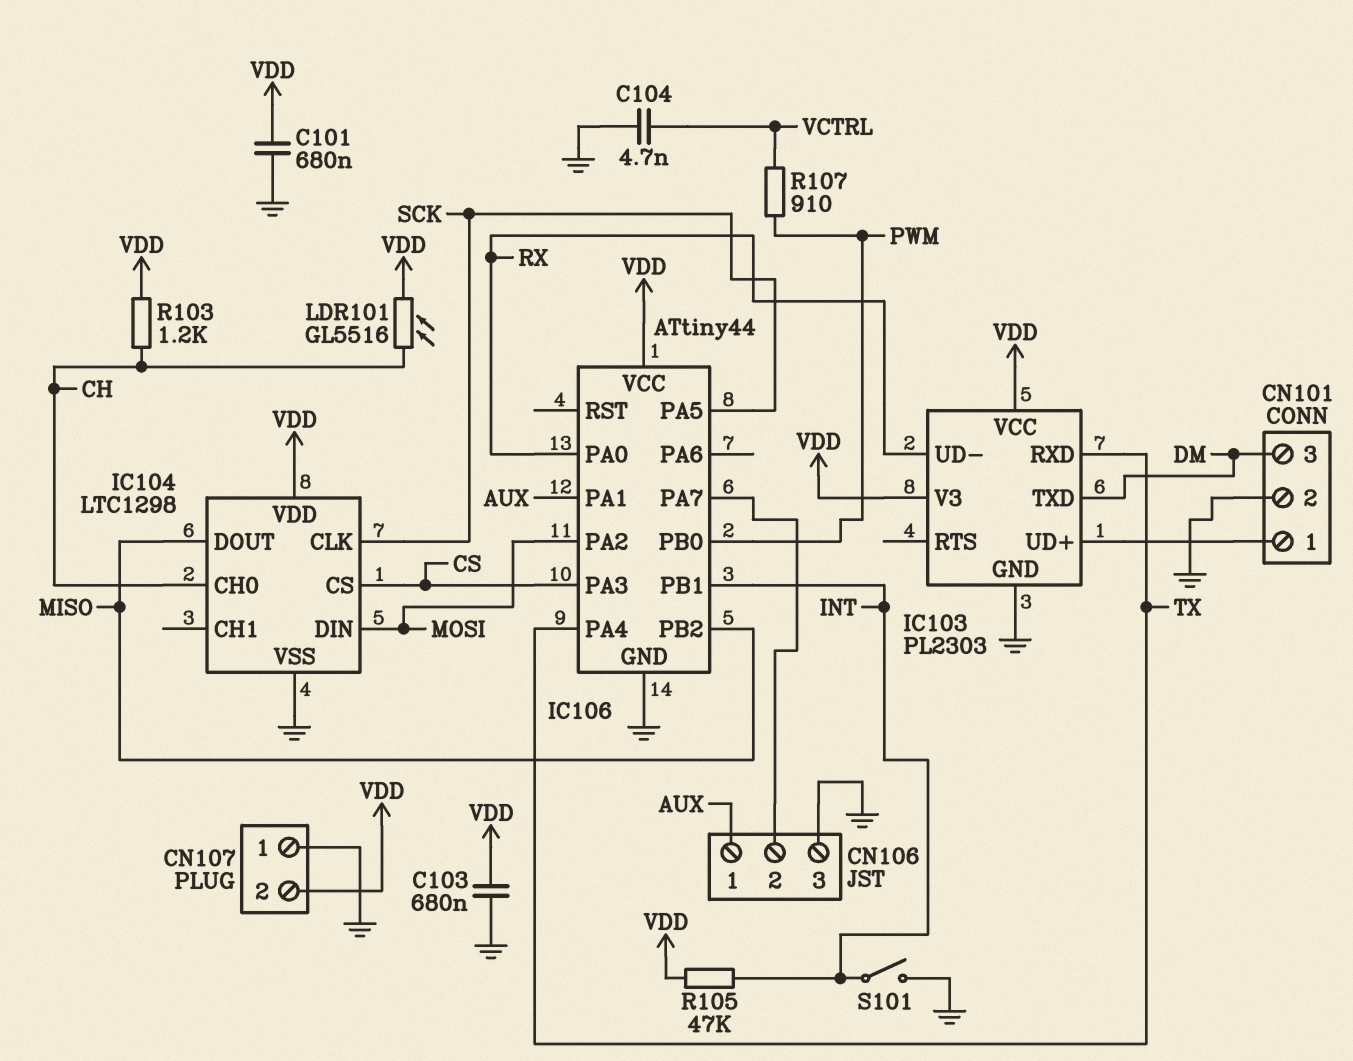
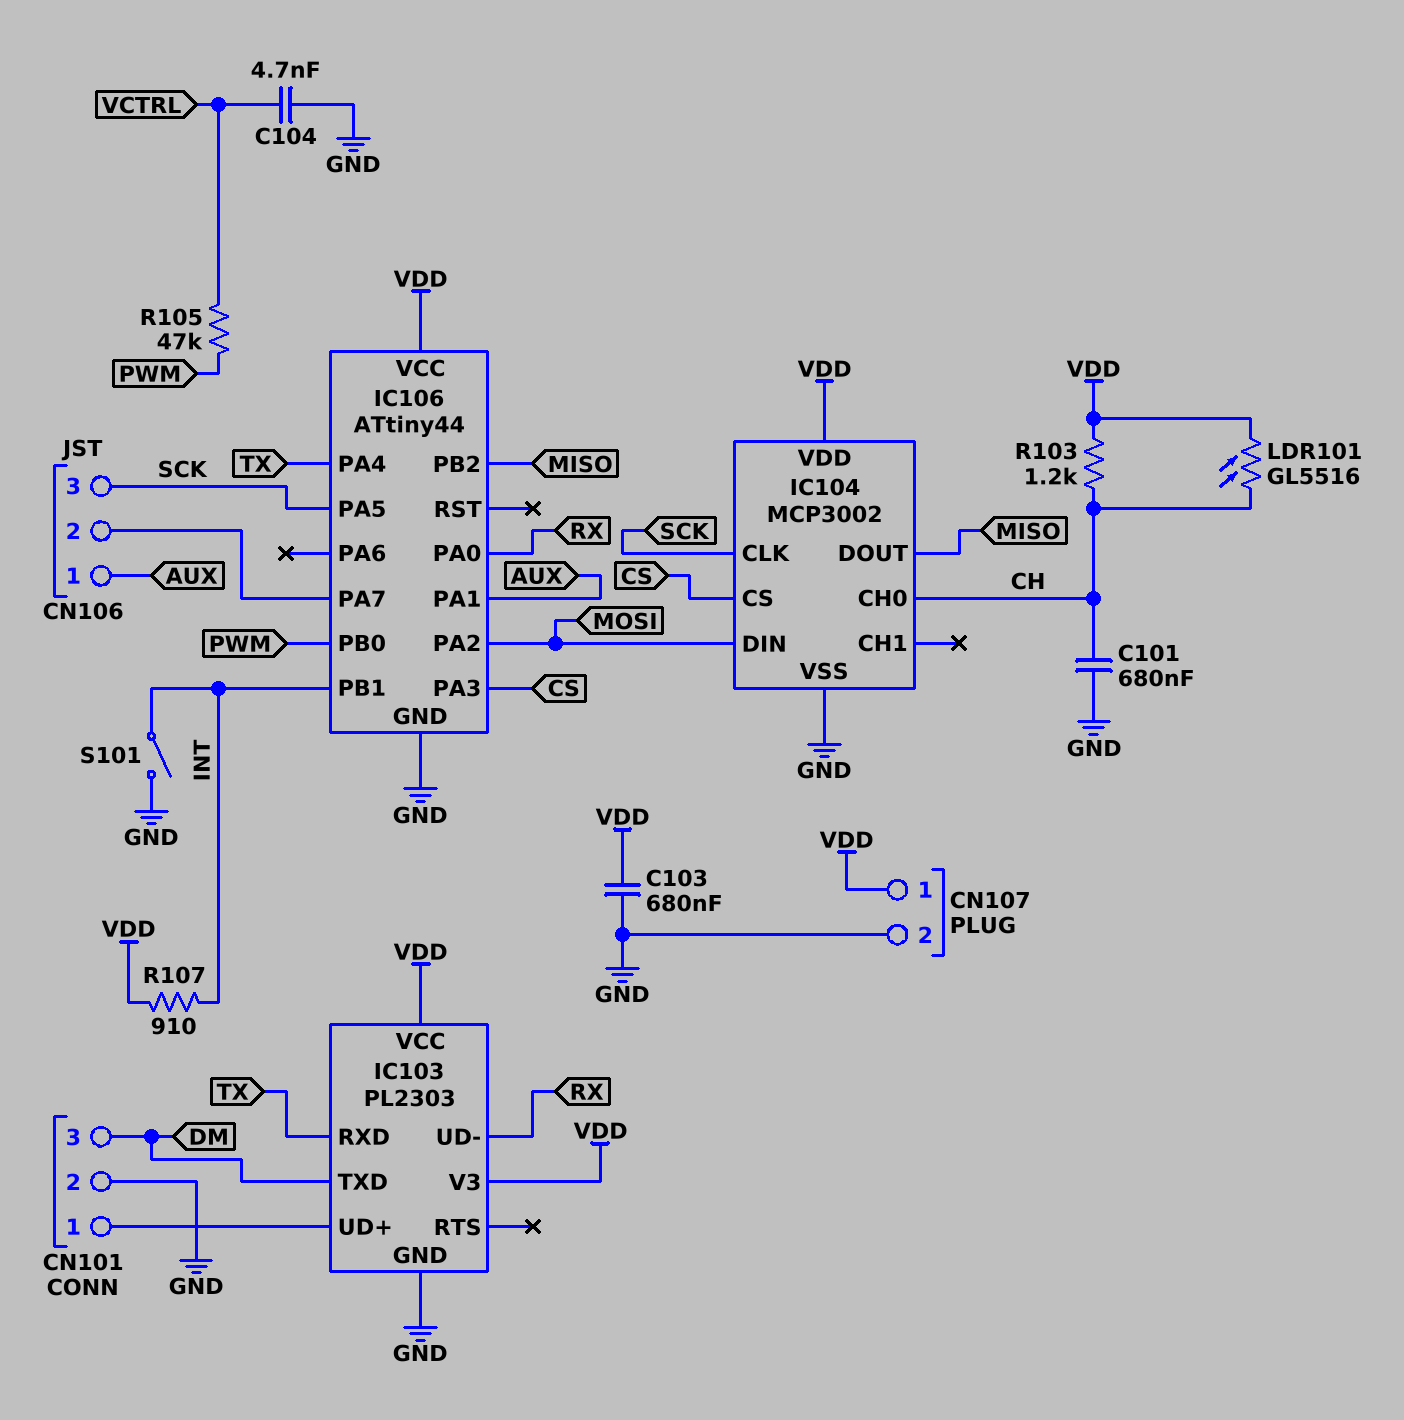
C101: 680nF (GND, VDD) -> 680nF (CH, GND)
CN106 pin 3: GND -> SCK
CN107 pin 1: GND -> VDD
CN107 pin 2: VDD -> GND
IC104: LTC1298 -> MCP3002
R105: 47k (INT, VDD) -> 47k (PWM, VCTRL)
R107: 910 (PWM, VCTRL) -> 910 (INT, VDD)

